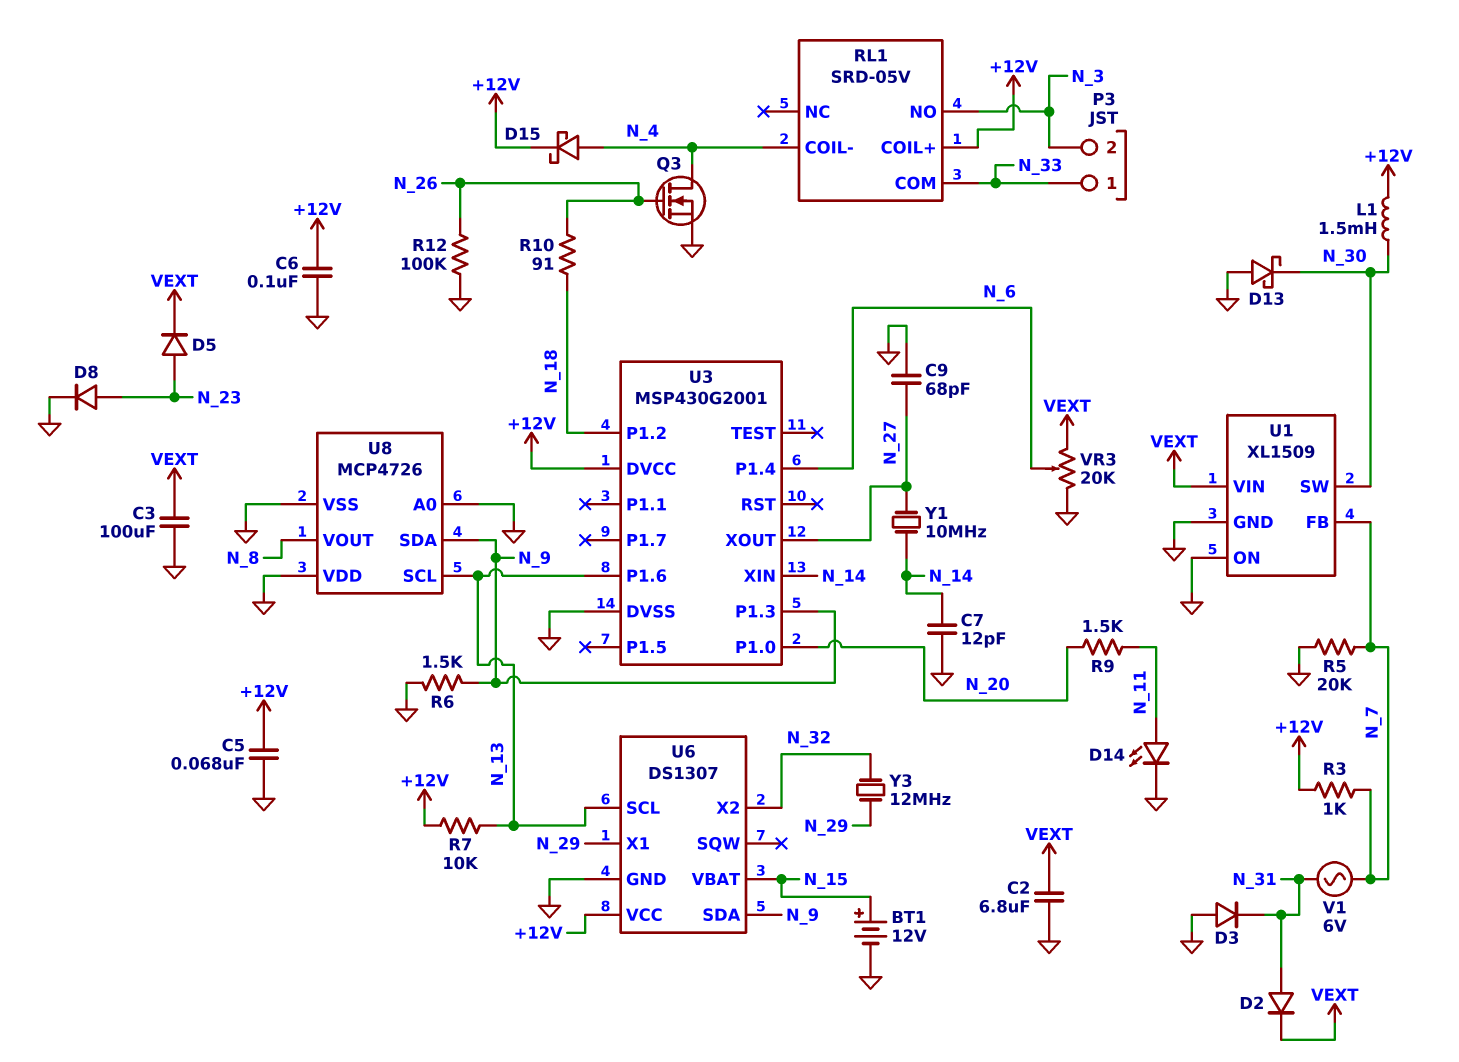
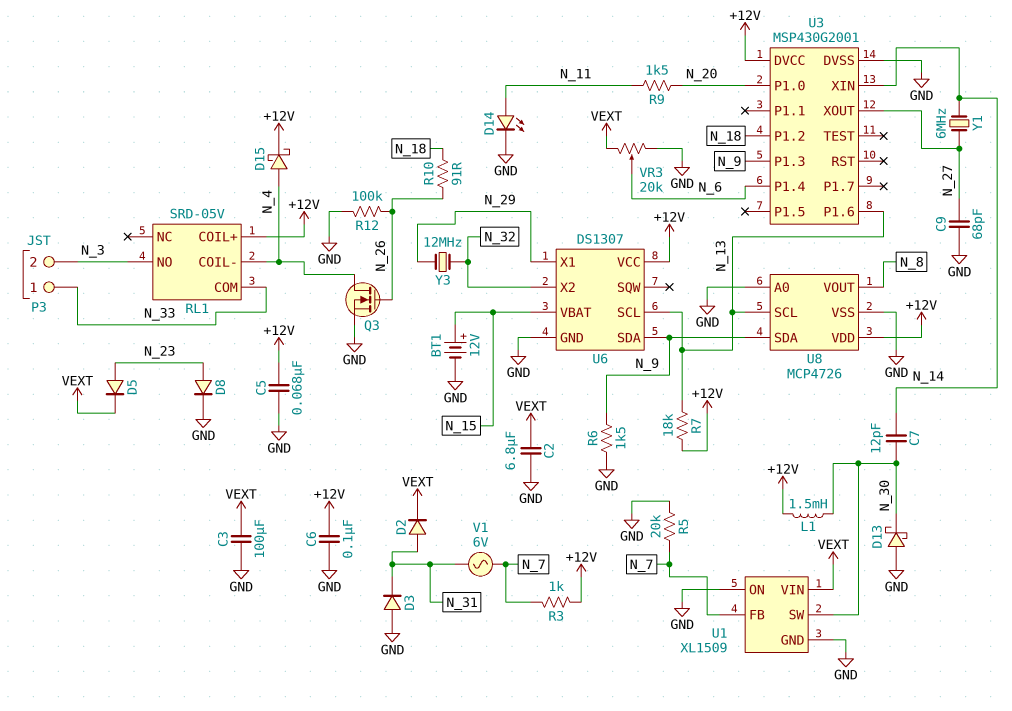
C7: 12pF (GND, N_14) -> 12pF (N_14, N_30)
R7: 10k (+12V, N_13) -> 18k (+12V, N_13)
U8 pin VDD: GND -> +12V
Y1: 10MHz (N_14, N_27) -> 6MHz (N_14, N_27)

